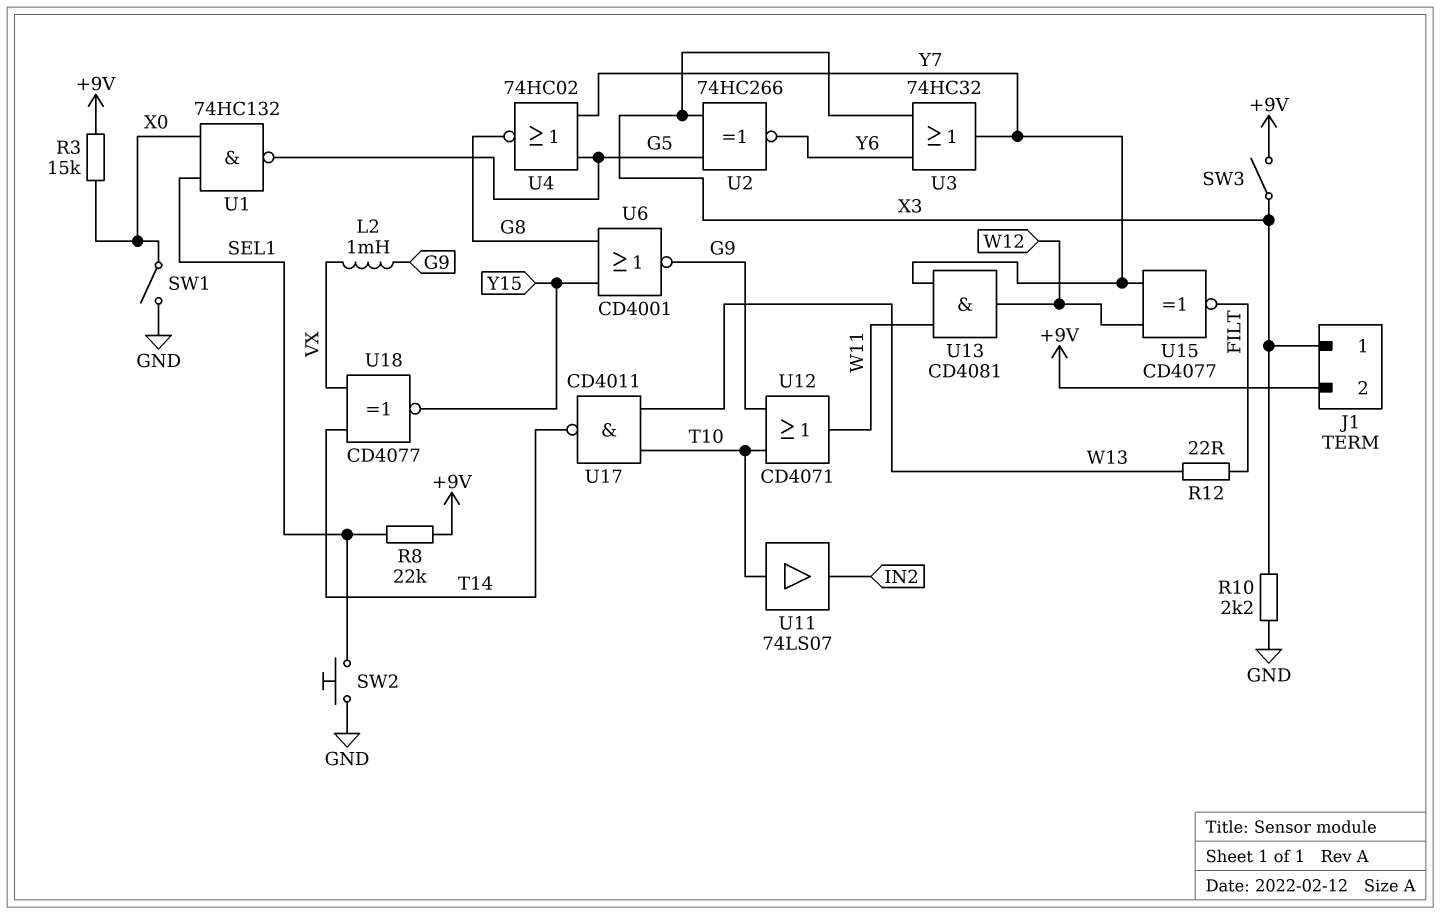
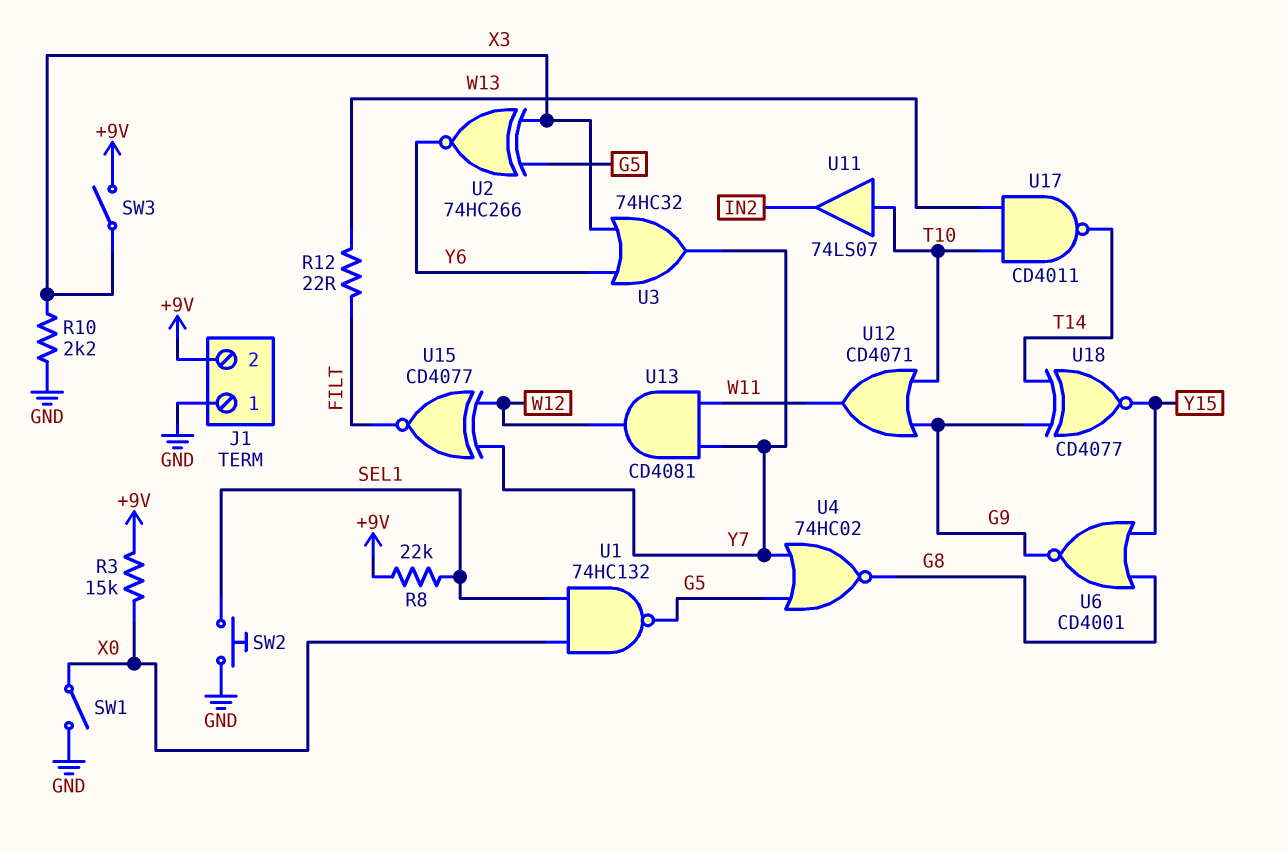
J1 pin 1: X3 -> GND
L2: 1mH (G9, VX) -> none
U18: XNOR CD4077 (in T14, in VX, out Y15) -> XNOR CD4077 (in G9, in T14, out Y15)

